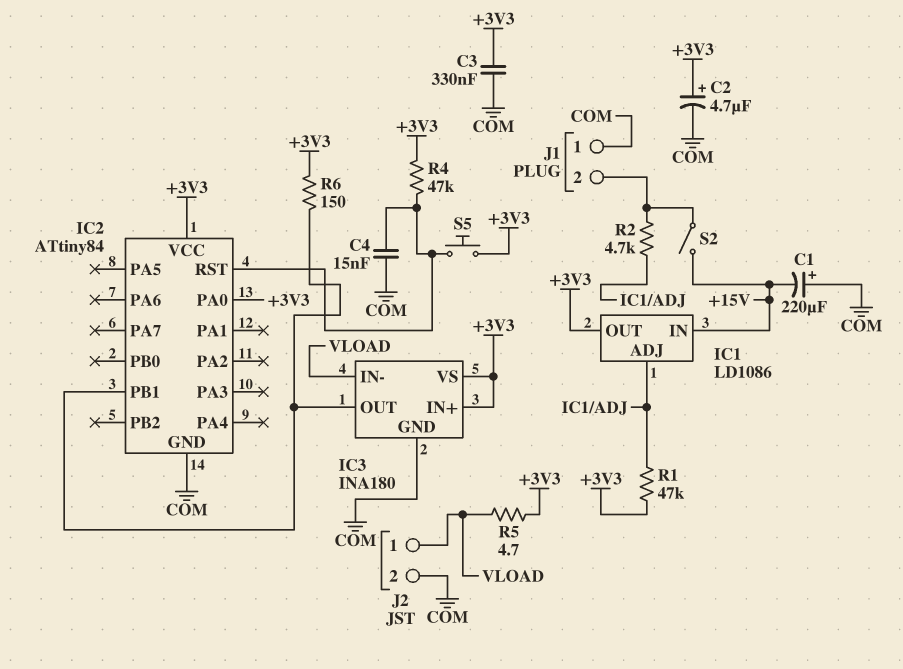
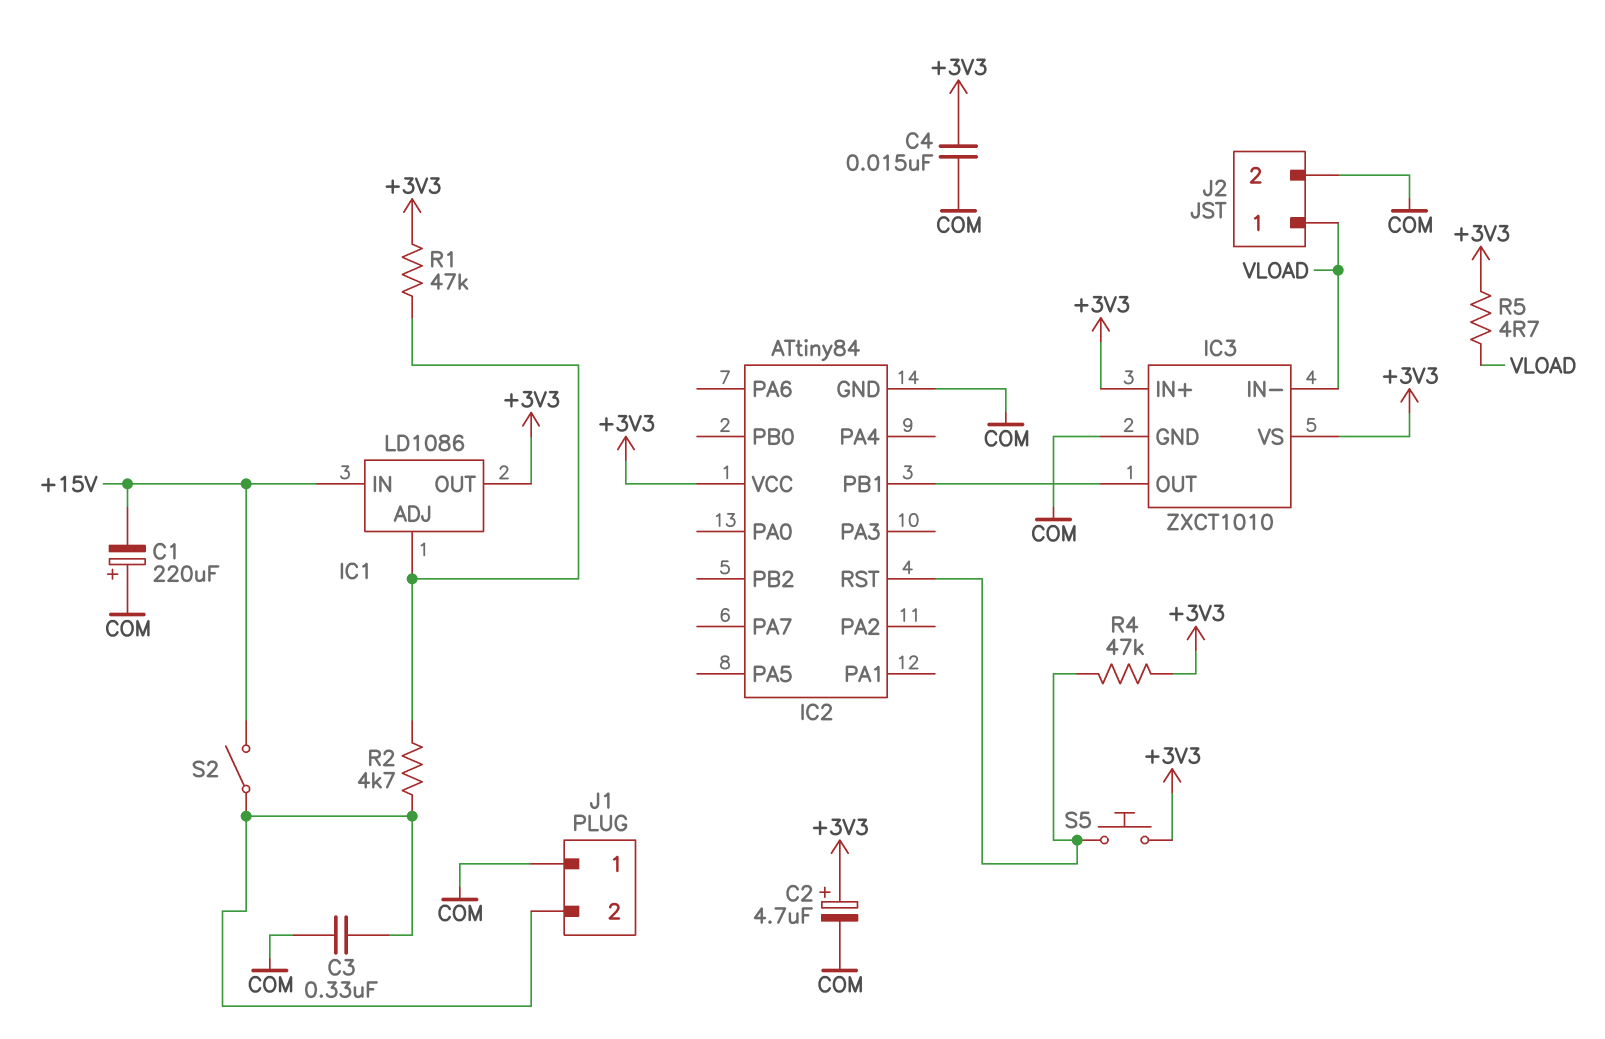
C3: 330nF (+3V3, COM) -> 330nF (COM, J1/2)
C4: 15nF (COM, IC2/RST) -> 15nF (+3V3, COM)
IC2 pin PA0: +3V3 -> none
IC3: INA180 -> ZXCT1010
R6: 150 (+3V3, IC2/PB1) -> none

